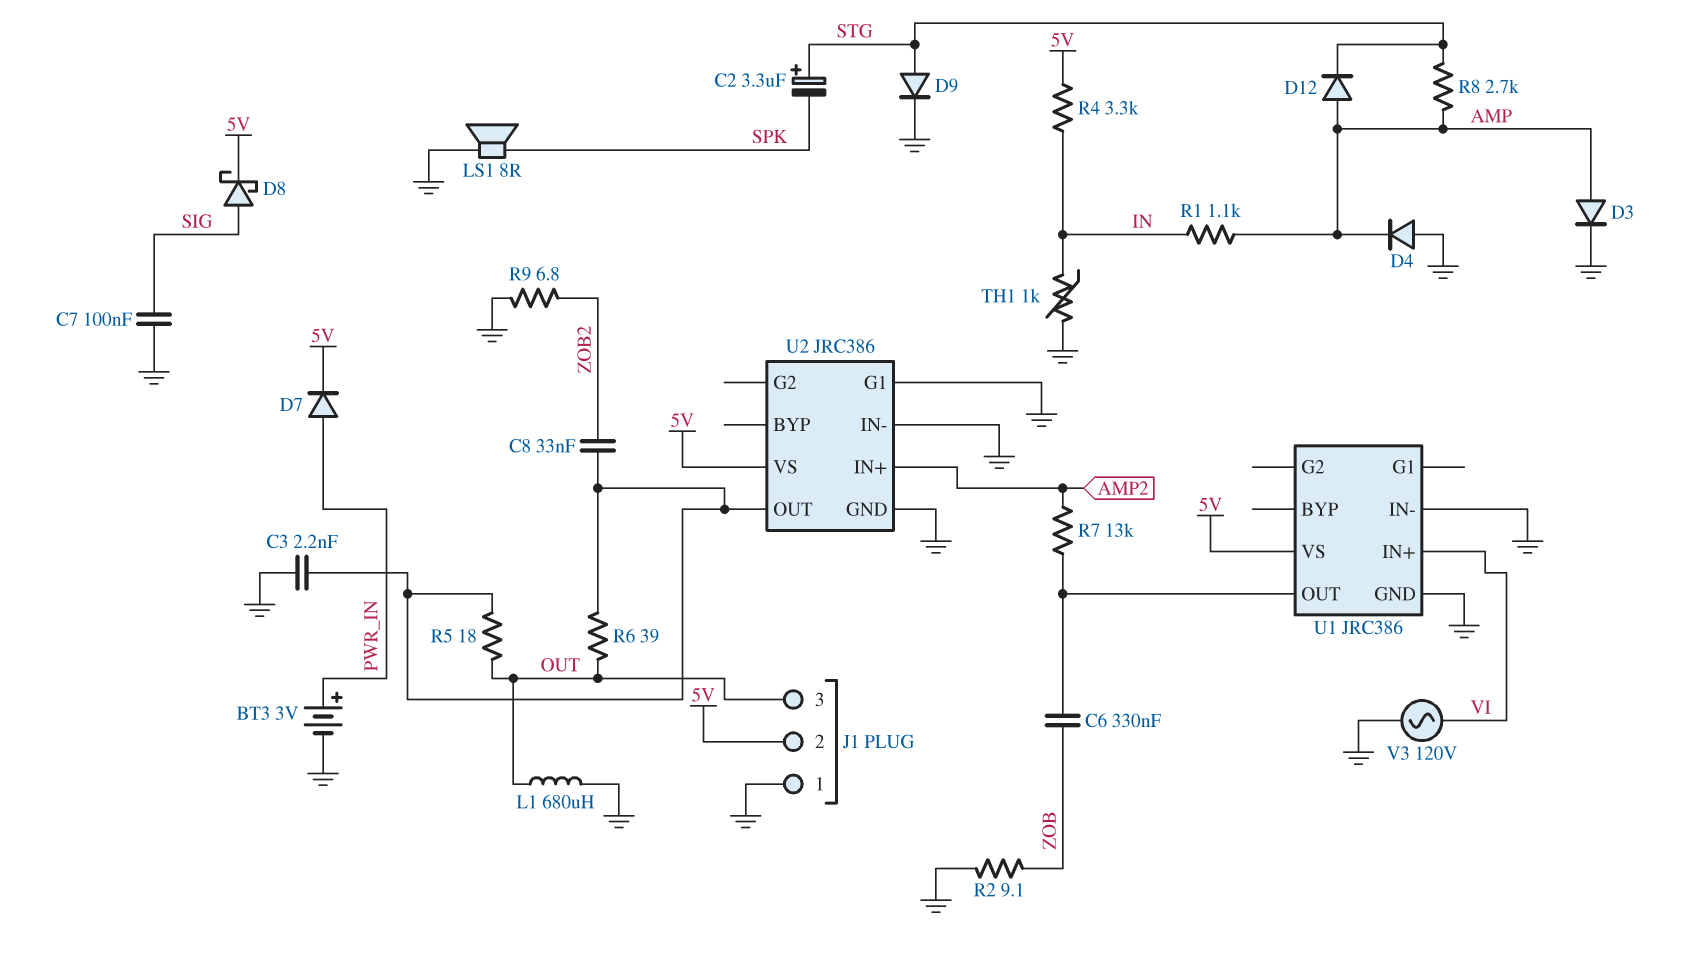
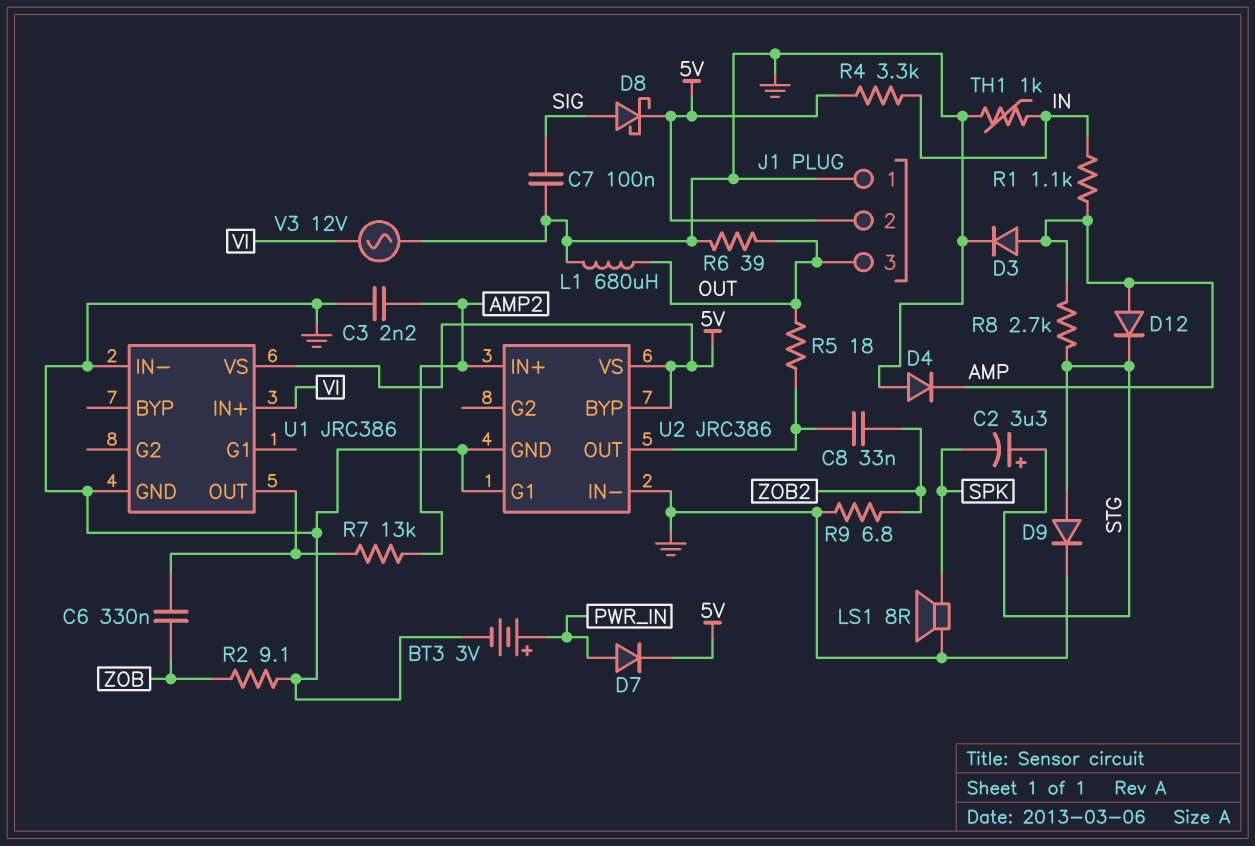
C3: 2.2nF (GND, U2/OUT) -> 2.2nF (AMP2, GND)
R6: 39 (OUT, U2/OUT) -> 39 (GND, OUT)
U2 pin BYP: none -> 5V
V3: AC 120V (GND, VI) -> AC 12V (GND, VI)

